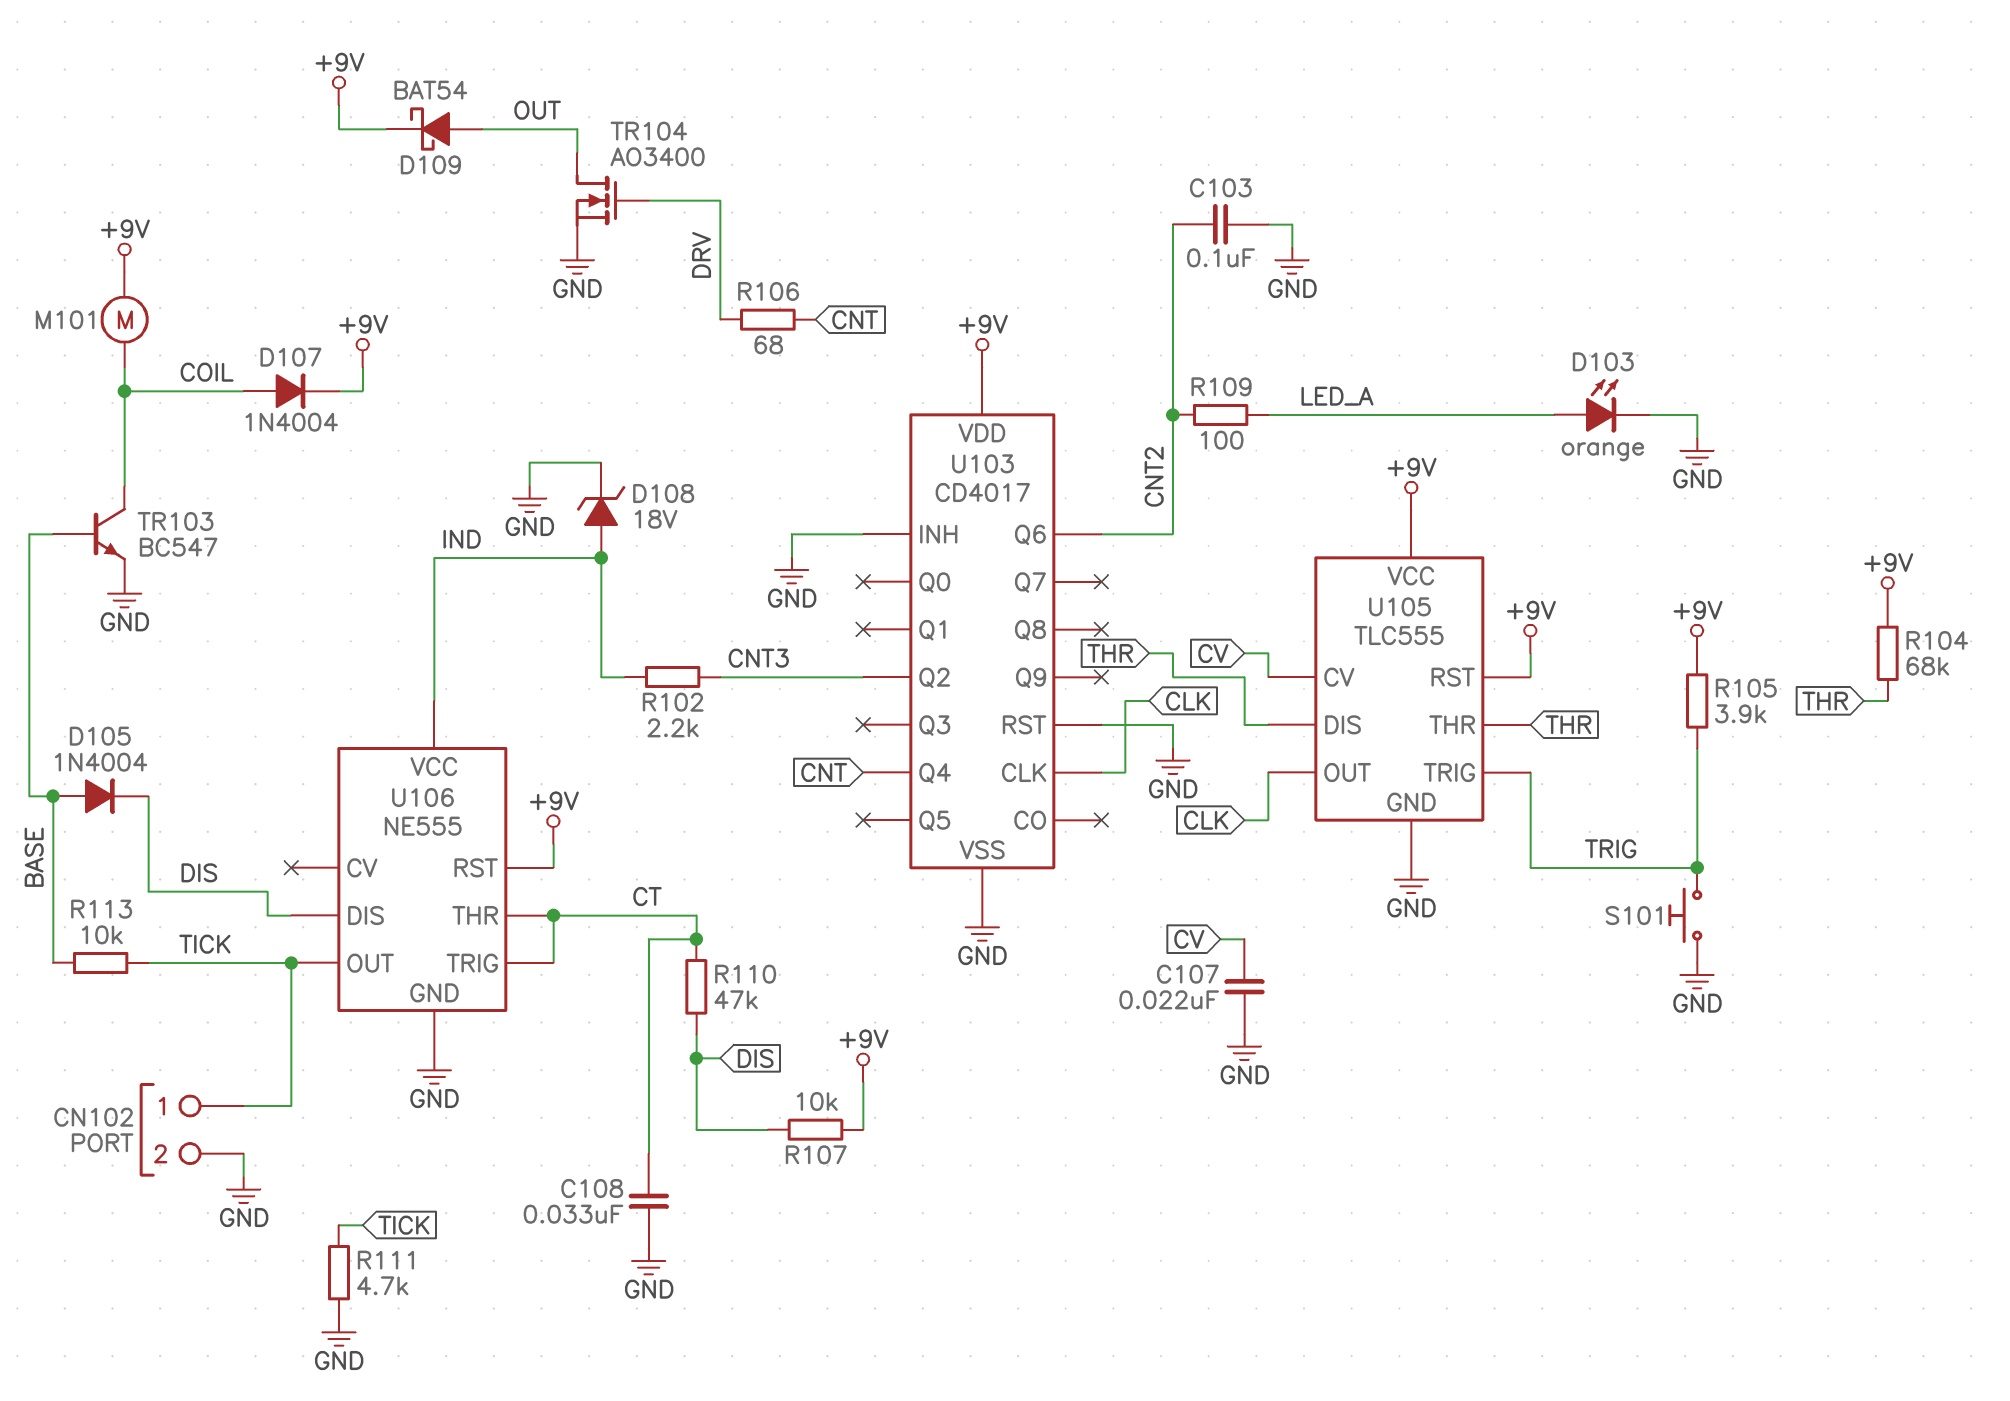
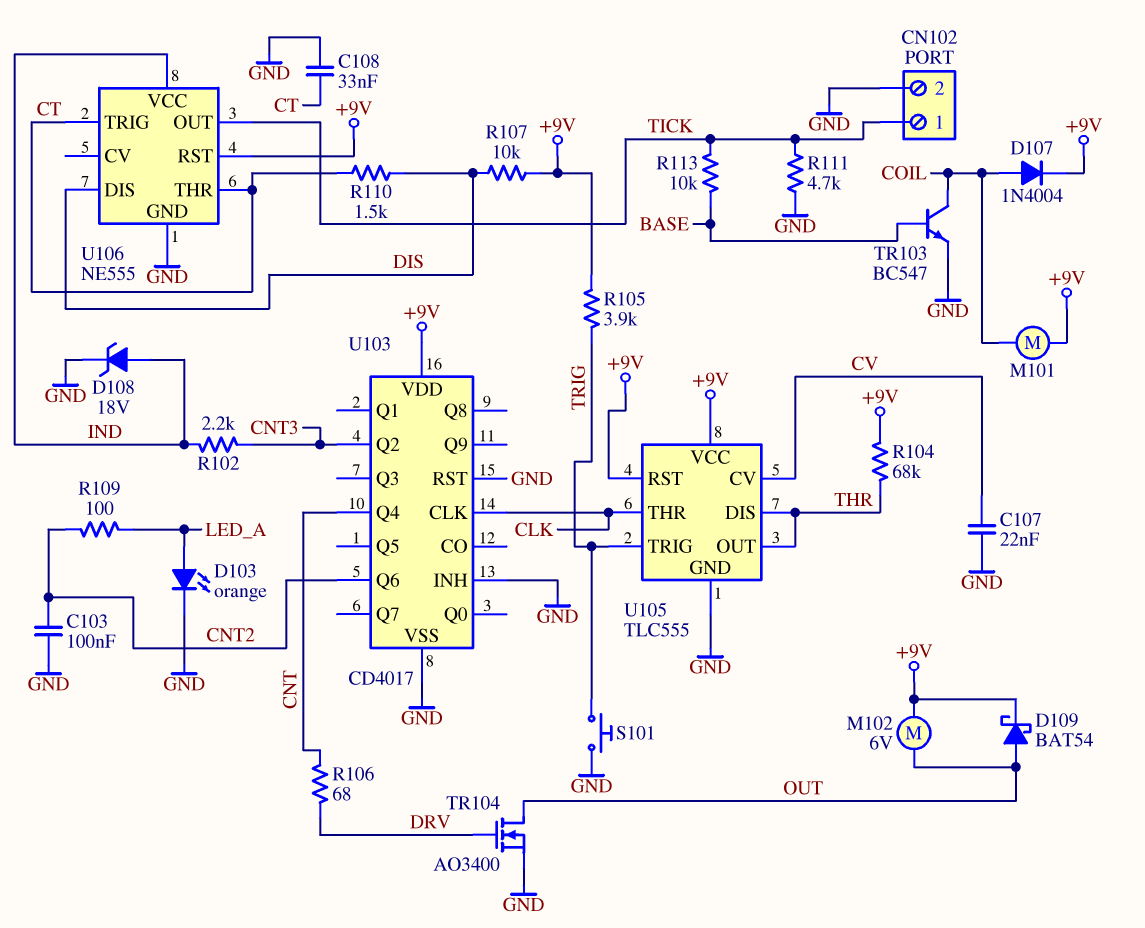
D105: diode 1N4004 (A BASE, K DIS) -> none
M102: none -> motor 6V (+9V, OUT)
R110: 47k (CT, DIS) -> 1.5k (CT, DIS)
U105 pin OUT: CLK -> THR
U105 pin THR: THR -> CLK

